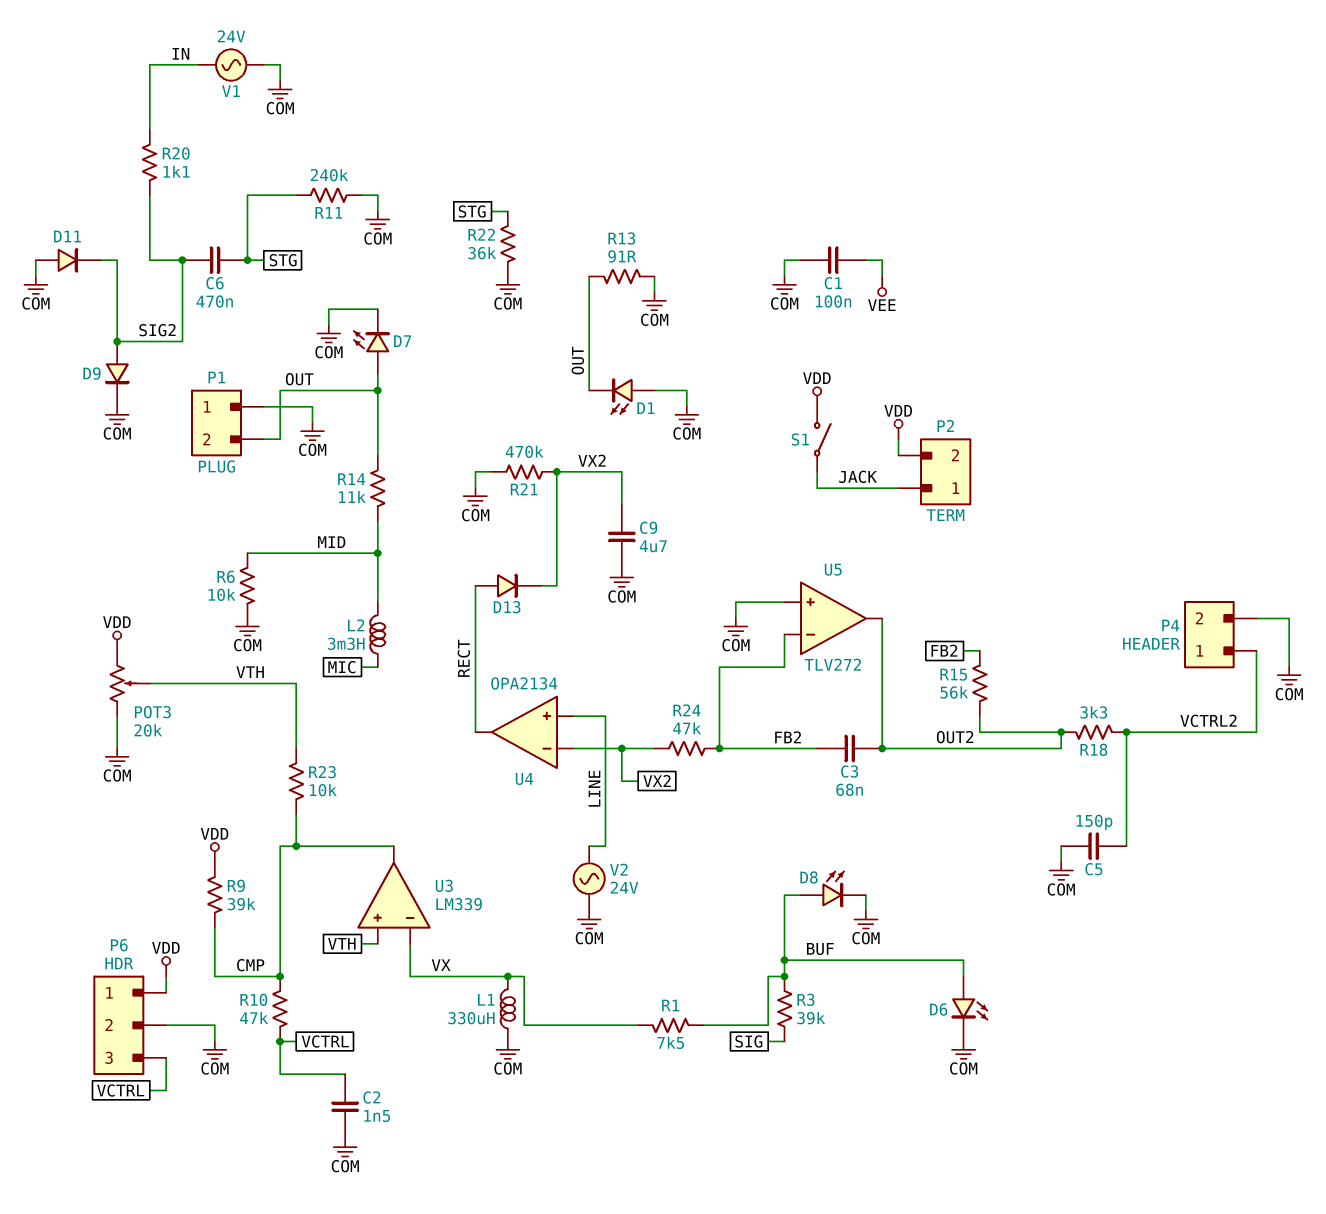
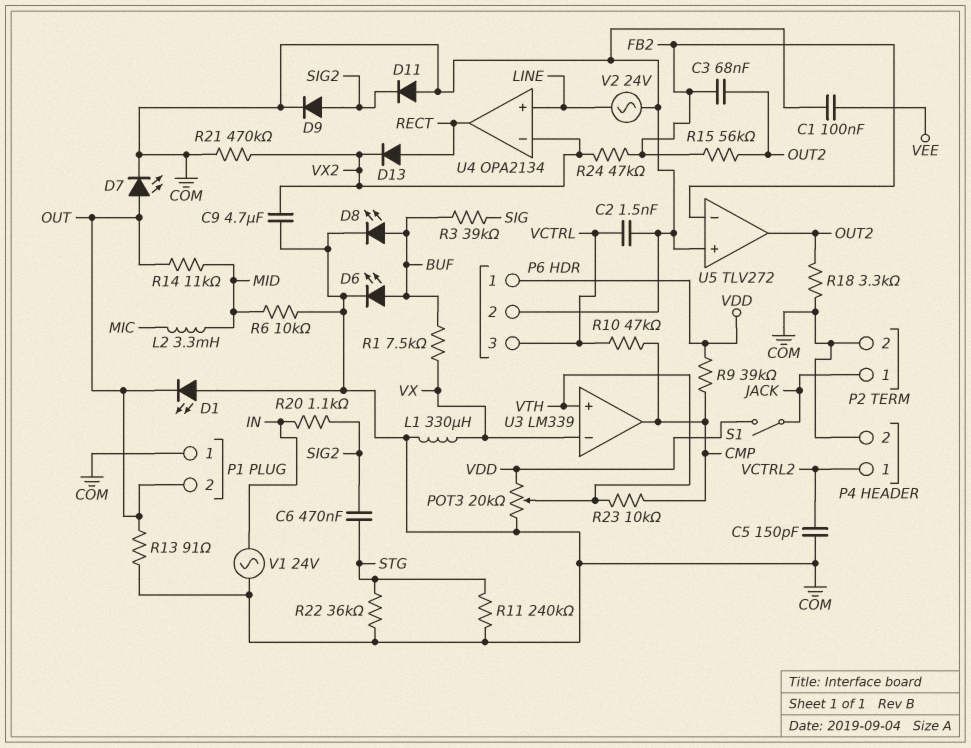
P2 pin 2: VDD -> COM
R18: 3.3k (OUT2, VCTRL2) -> 3.3k (COM, OUT2)

